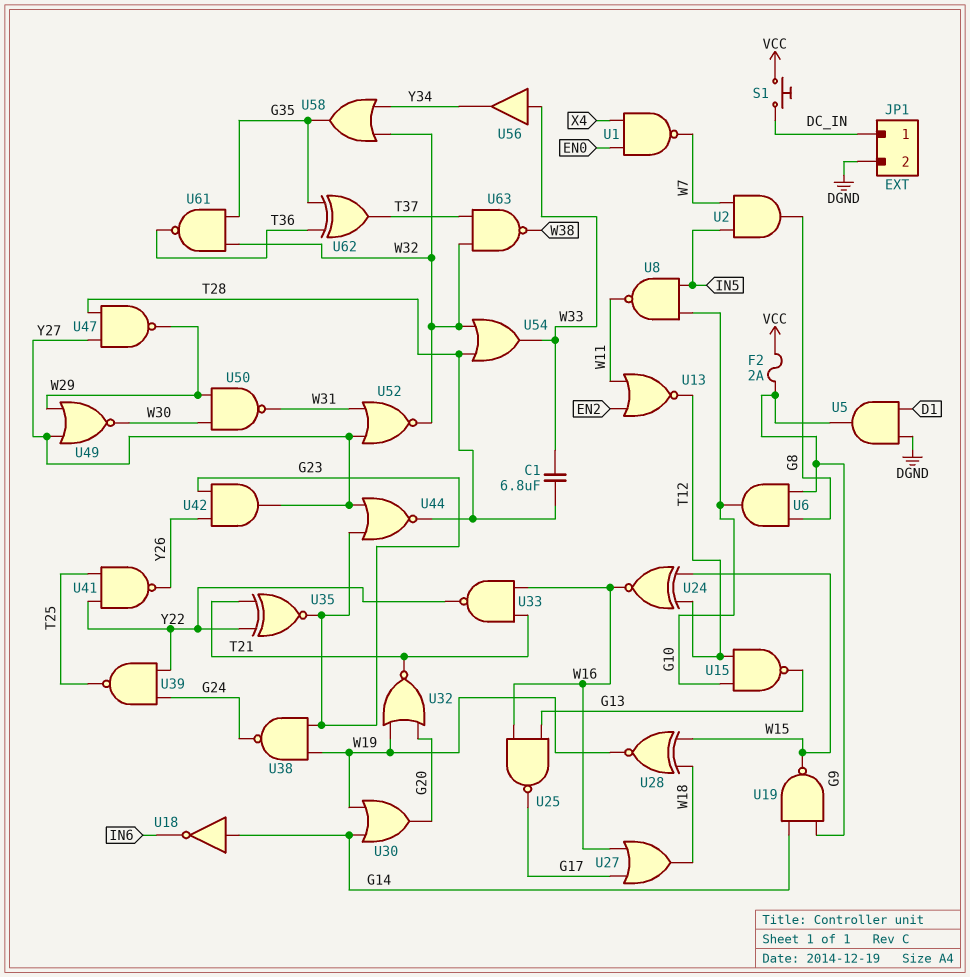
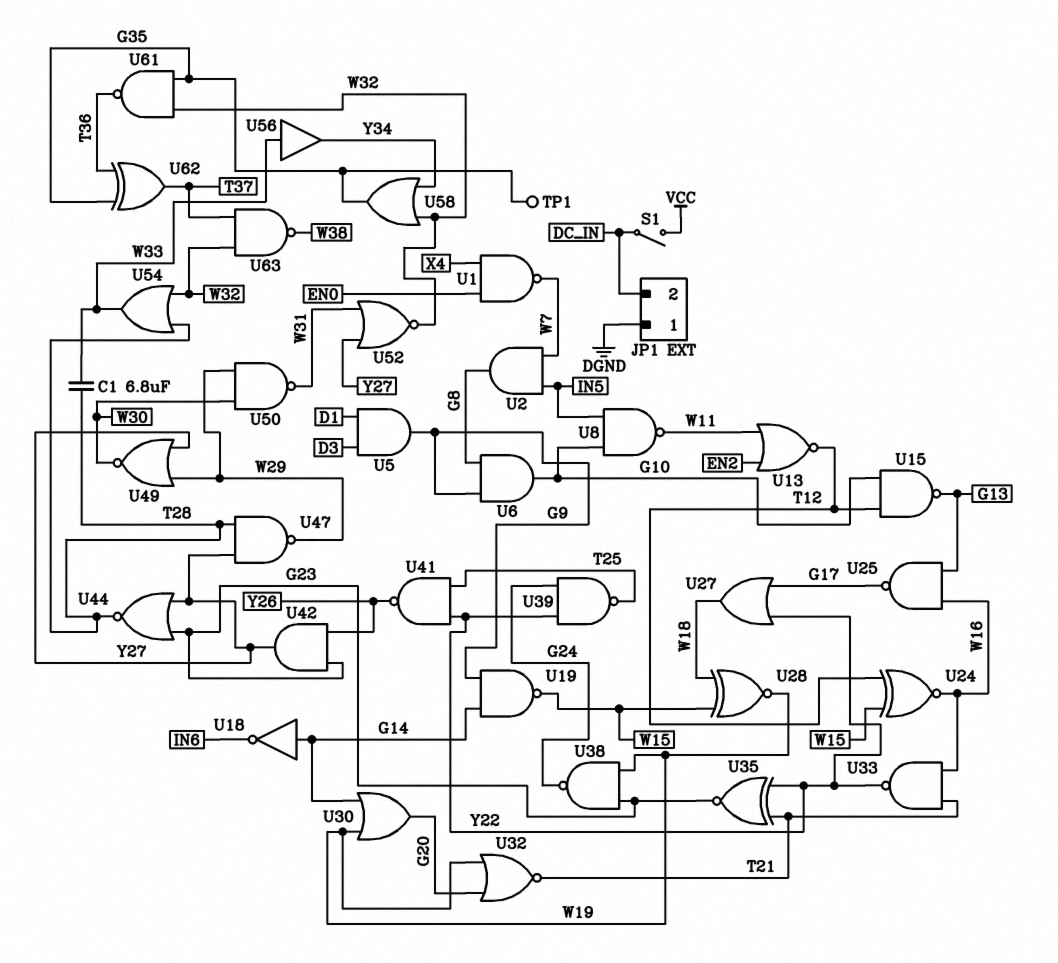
F2: 2A (G9, VCC) -> none
JP1 pin 1: DC_IN -> DGND
JP1 pin 2: DGND -> DC_IN
S1: button (DC_IN, VCC) -> switch (DC_IN, VCC)
TP1: none -> test point (G35)
U5: AND (in D1, in DGND, out G9) -> AND (in D1, in D3, out G9)
U27: OR (in G17, in W16, out W18) -> OR (in G17, in Y22, out W18)

